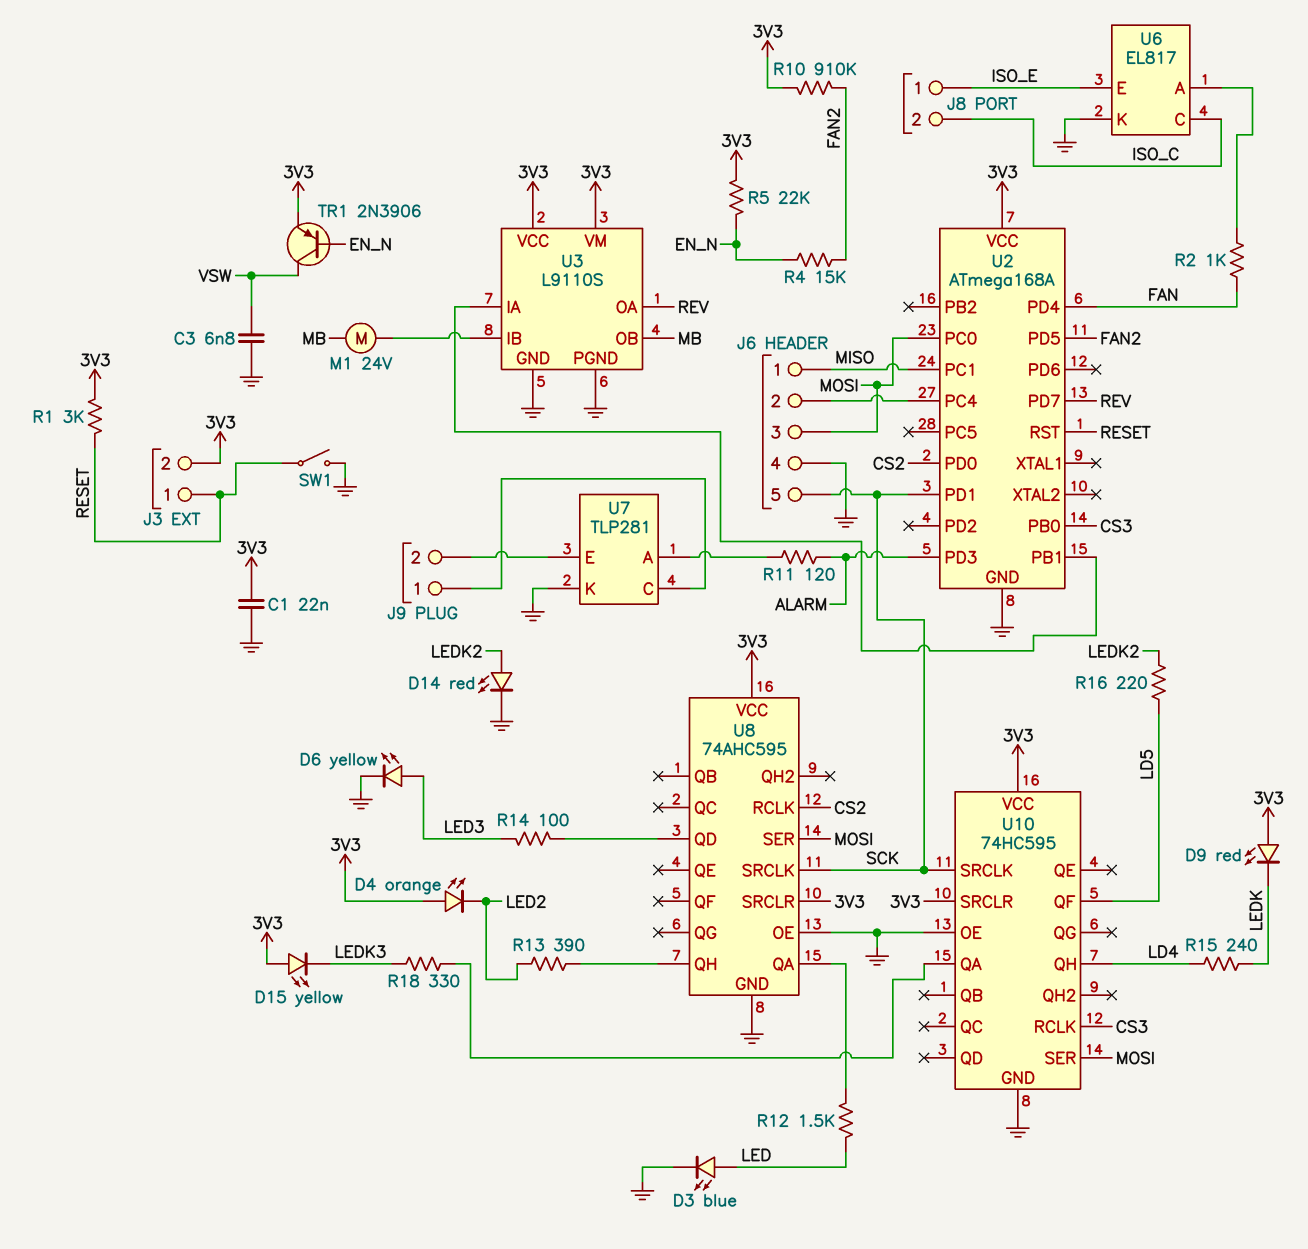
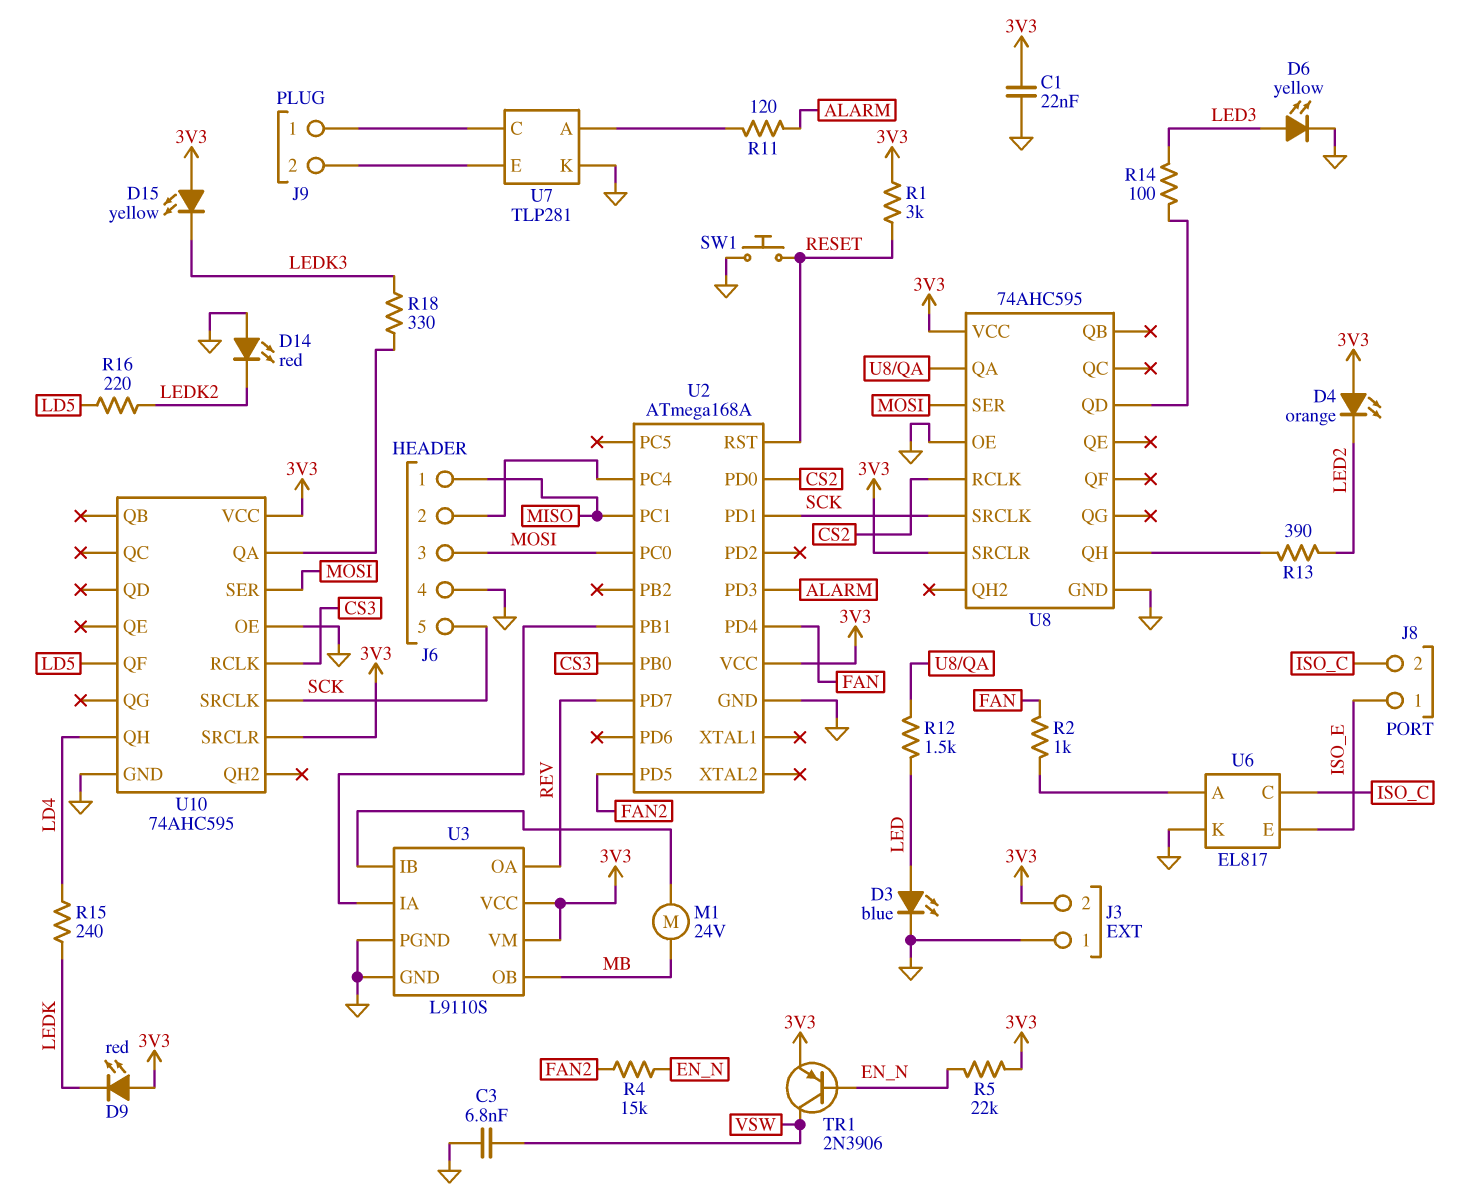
D14: LED red (A LEDK2, K GND) -> LED red (A GND, K LEDK2)
J3 pin 1: RESET -> GND
R10: 910k (3V3, FAN2) -> none
SW1: switch (GND, RESET) -> button (GND, RESET)
U10: 74HC595 -> 74AHC595

